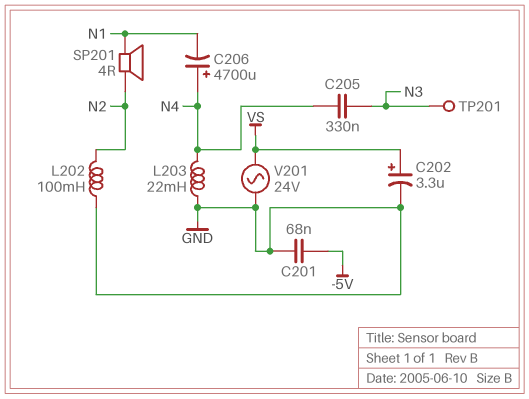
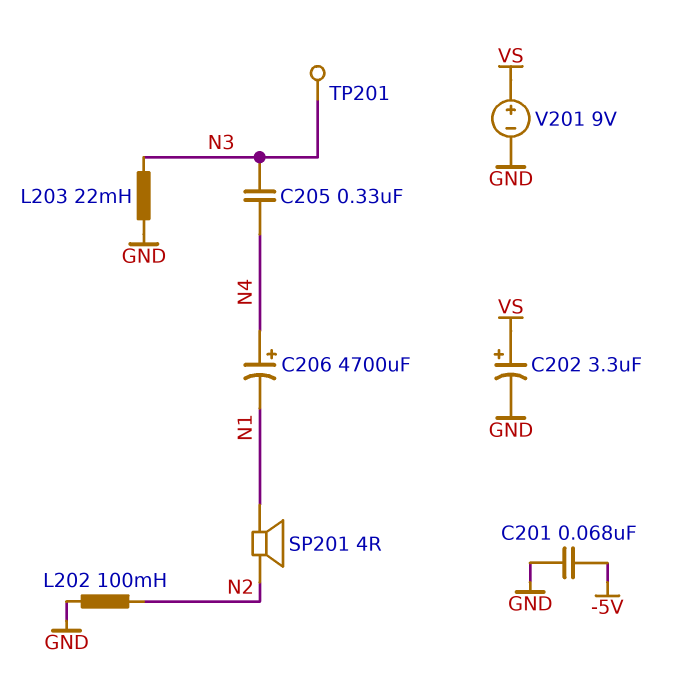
L203: 22mH (GND, N4) -> 22mH (GND, N3)
V201: AC 24V (GND, VS) -> 9V (plus VS, minus GND)

